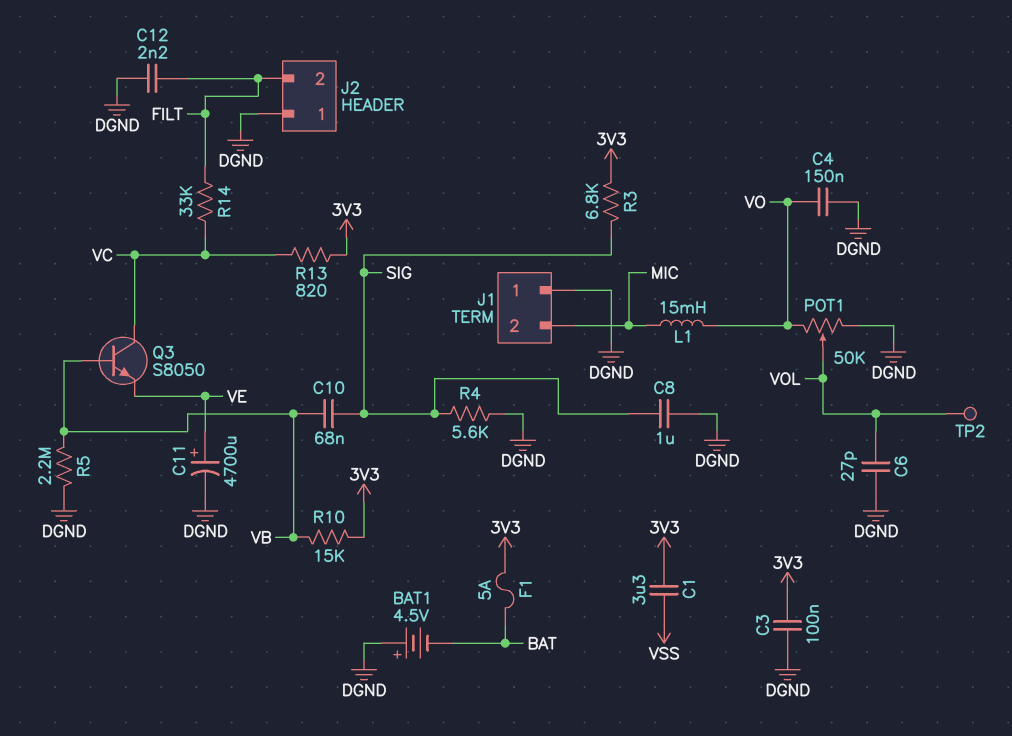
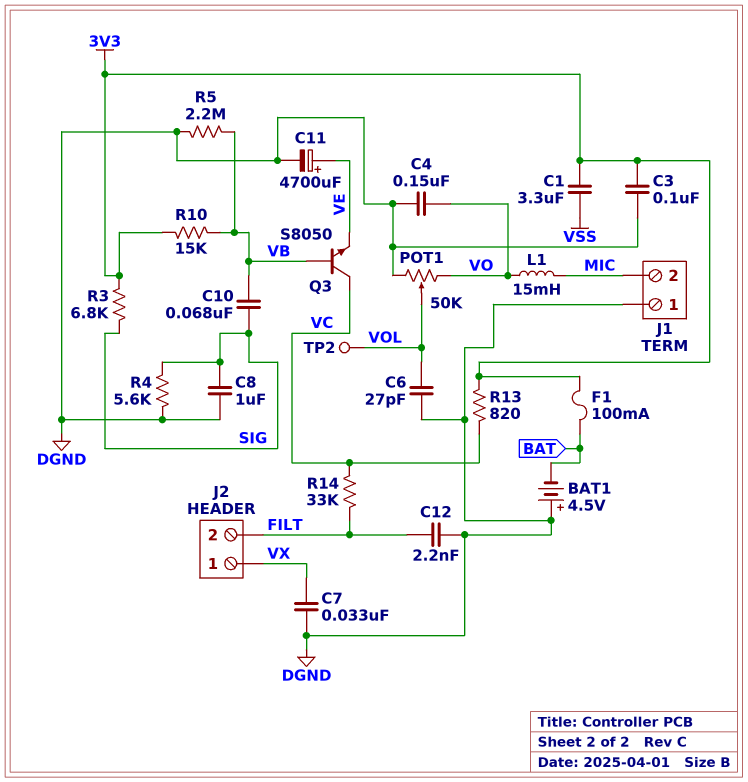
C7: none -> 33nF (DGND, VX)
F1: 5A (3V3, BAT) -> 100mA (3V3, BAT)
J2 pin 1: DGND -> VX

